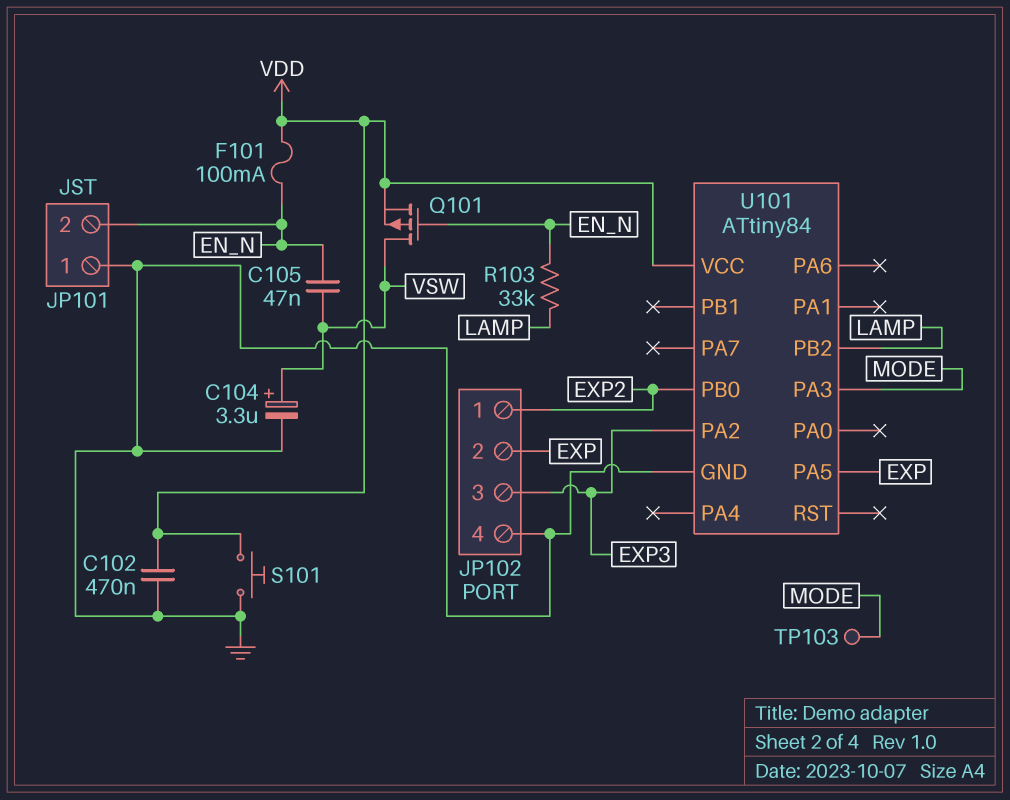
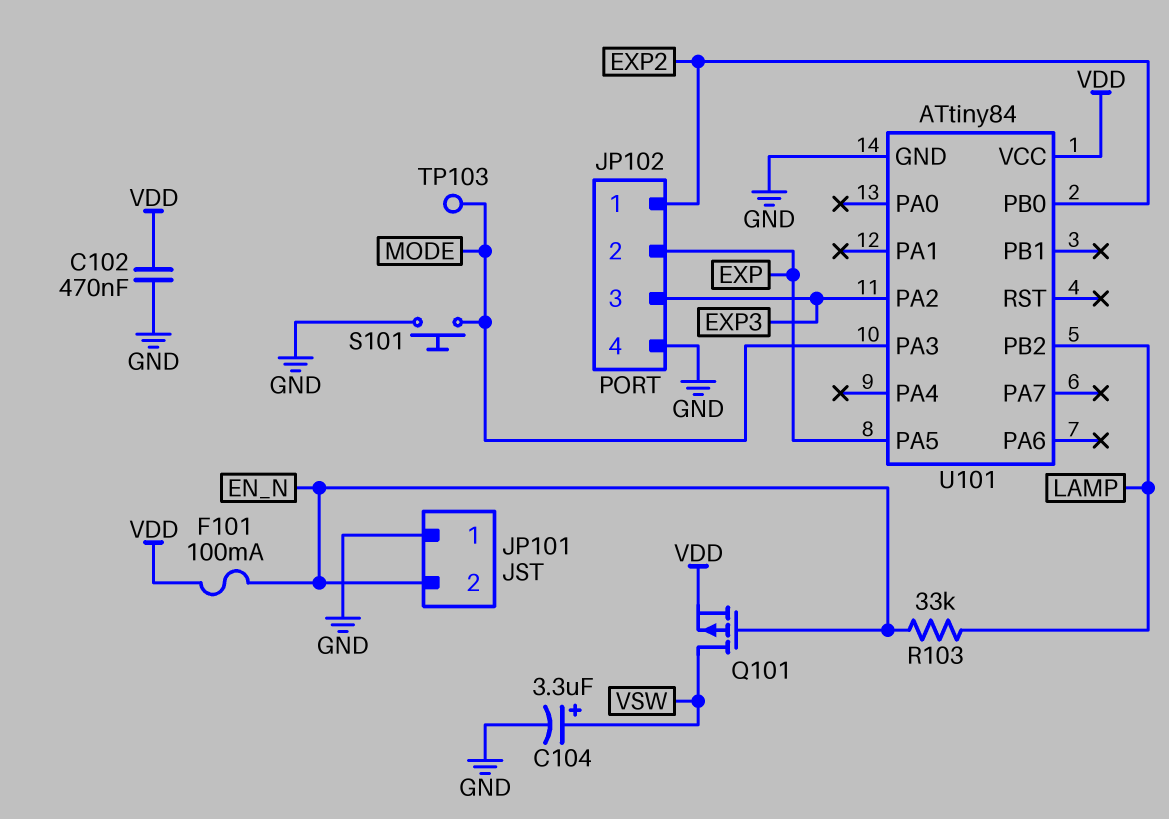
C105: 47nF (EN_N, VSW) -> none
S101: button (GND, VDD) -> button (GND, MODE)

